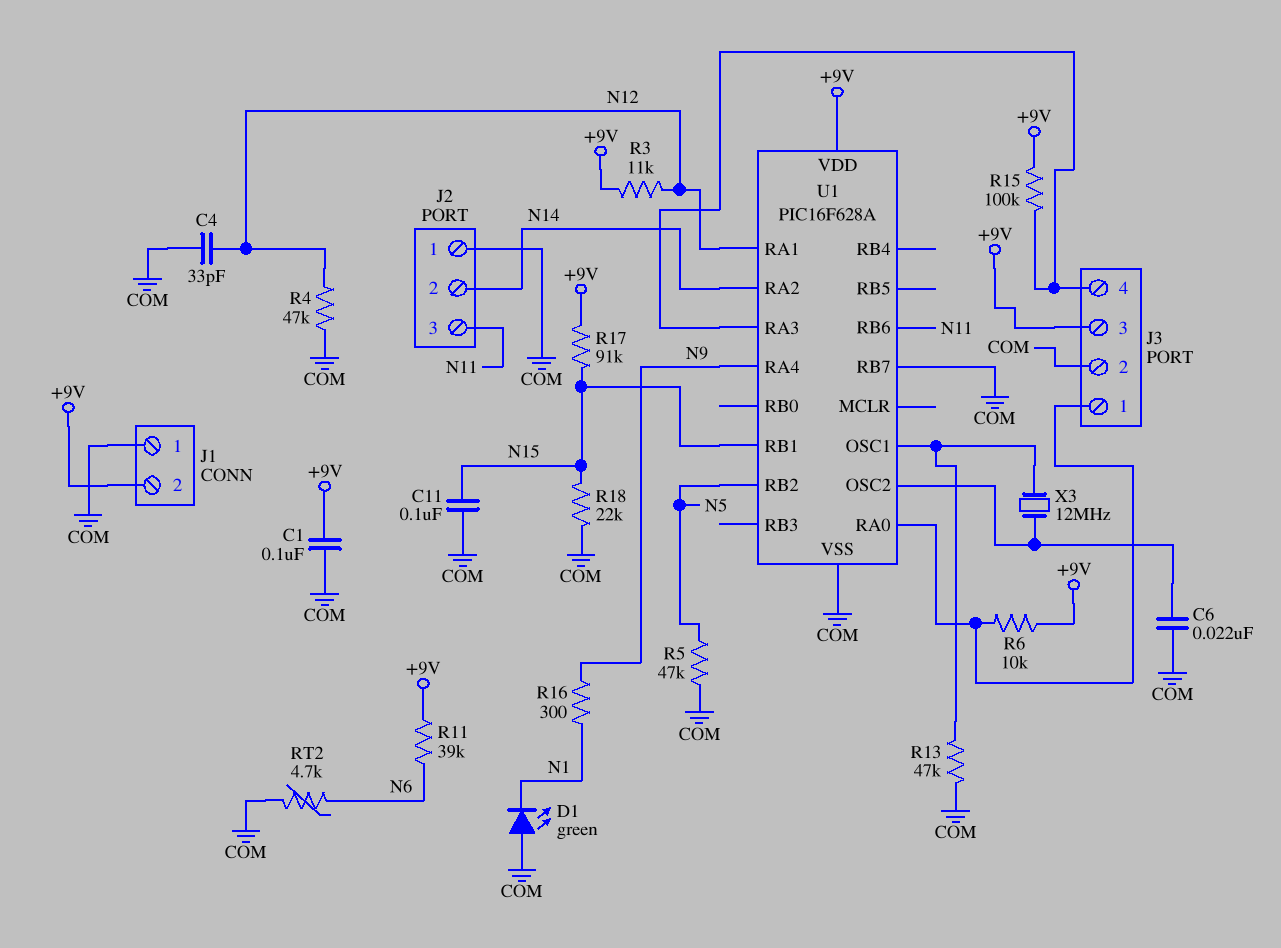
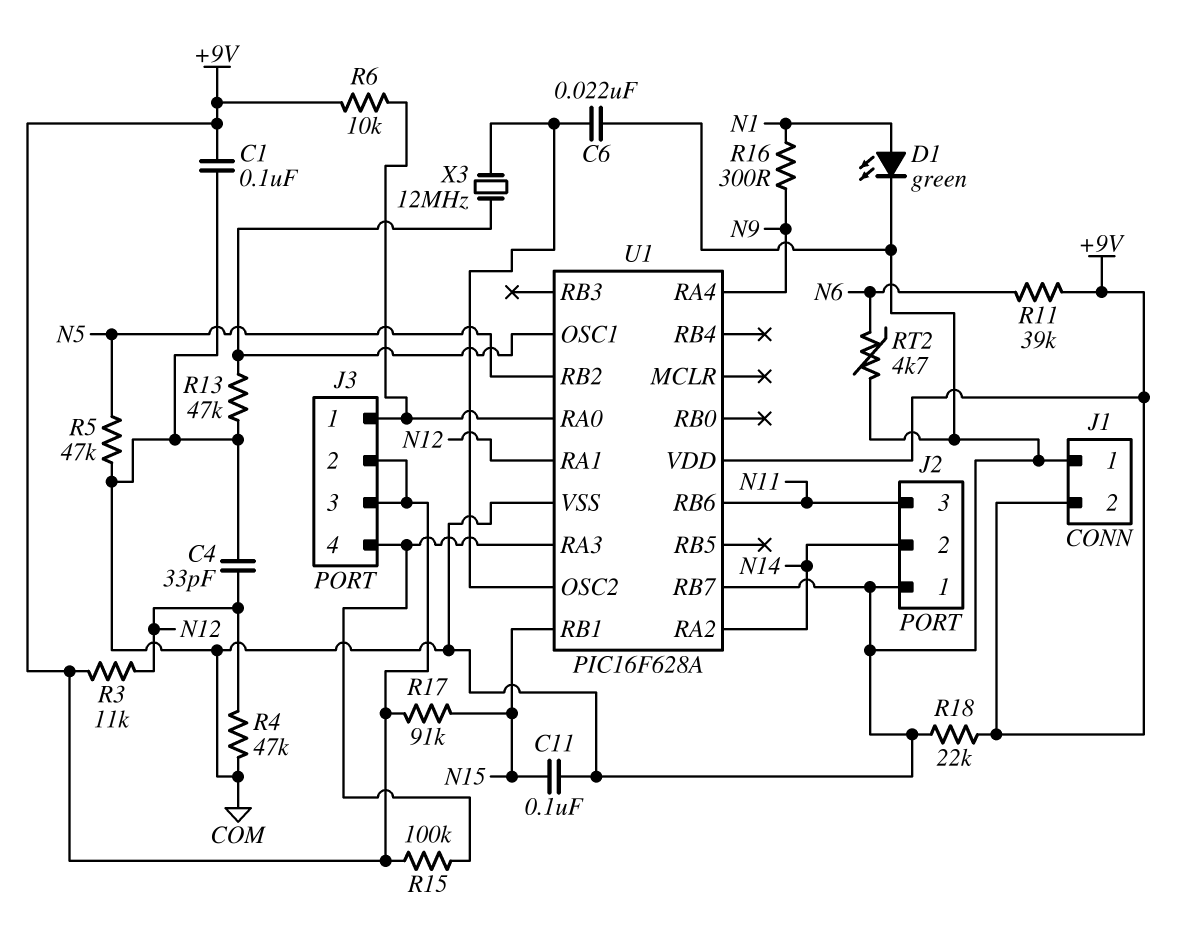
D1: LED green (A COM, K N1) -> LED green (A N1, K COM)
J3 pin 2: COM -> +9V
R18: 22k (COM, N15) -> 22k (+9V, COM)

